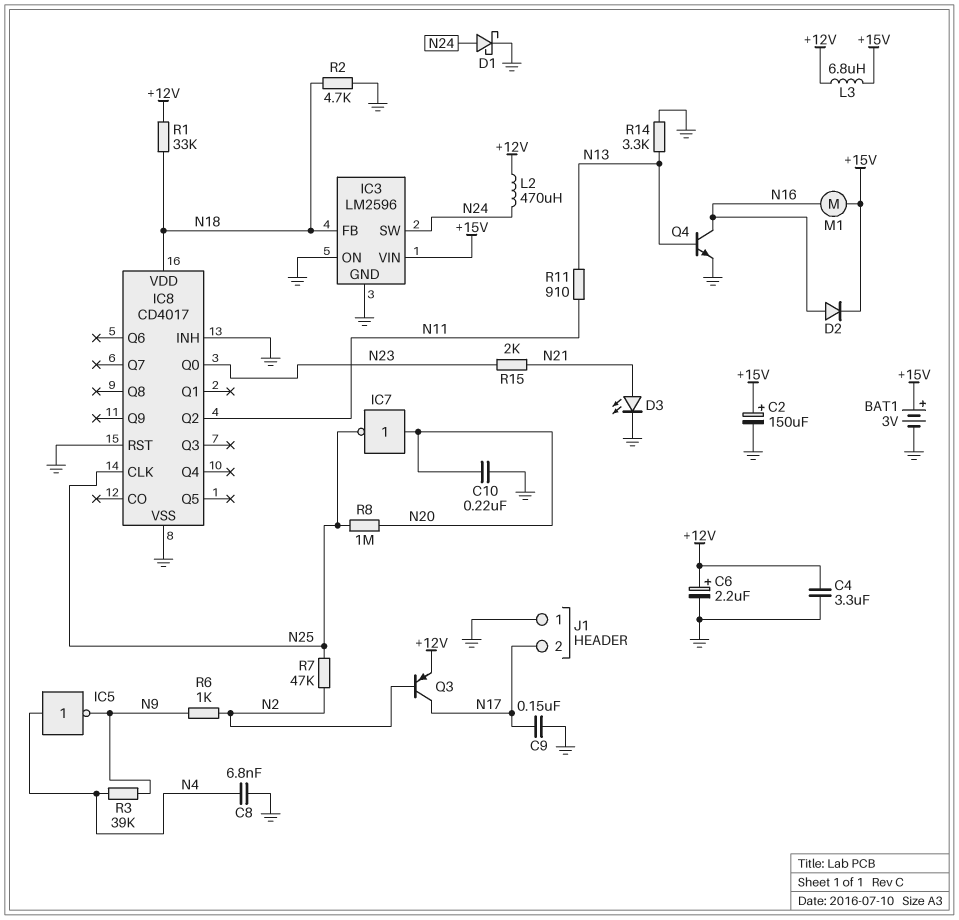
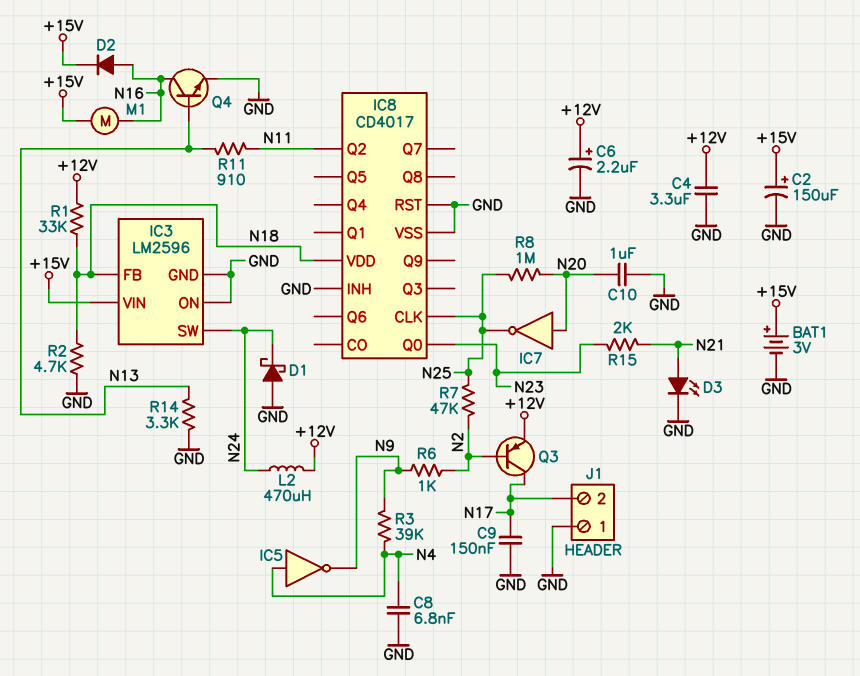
C10: 220nF (GND, N20) -> 1uF (GND, N20)
D1: schottky (A N24, K GND) -> schottky (A GND, K N24)
L3: 6.8uH (+12V, +15V) -> none

